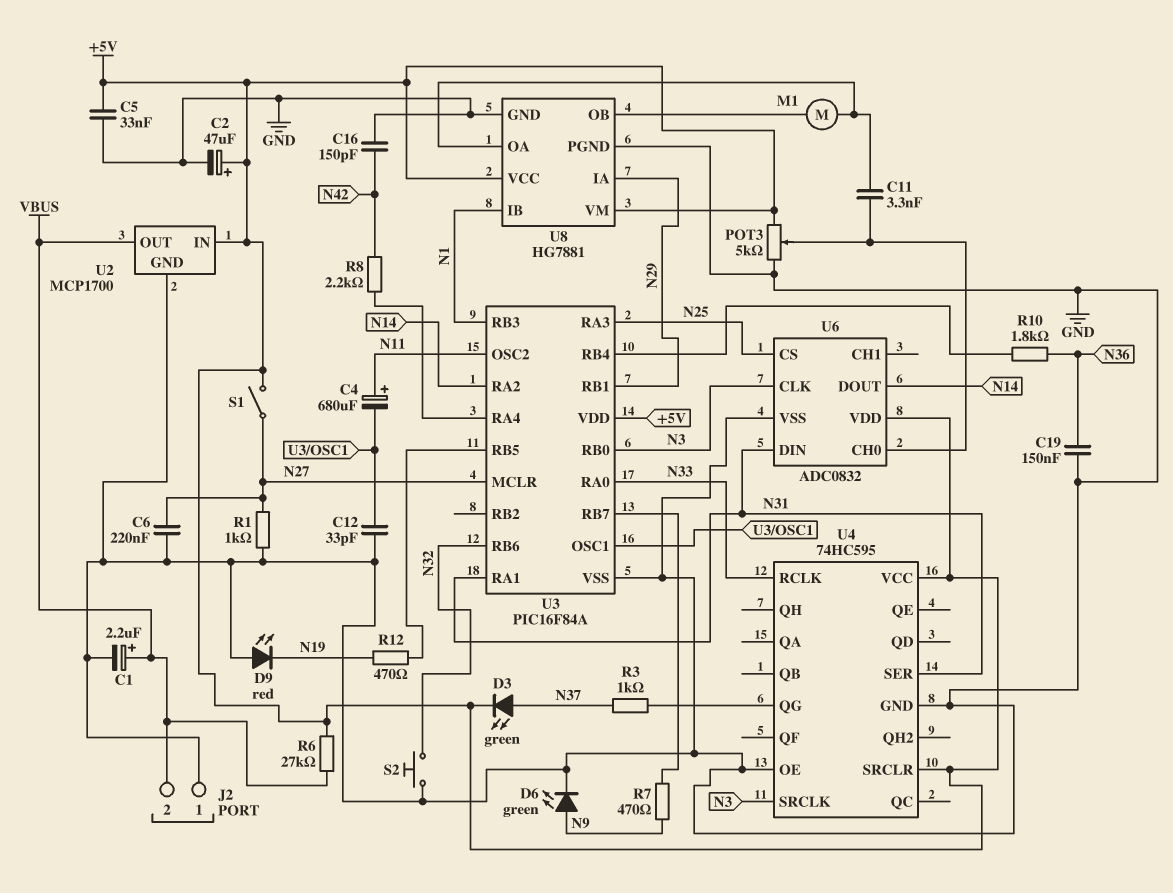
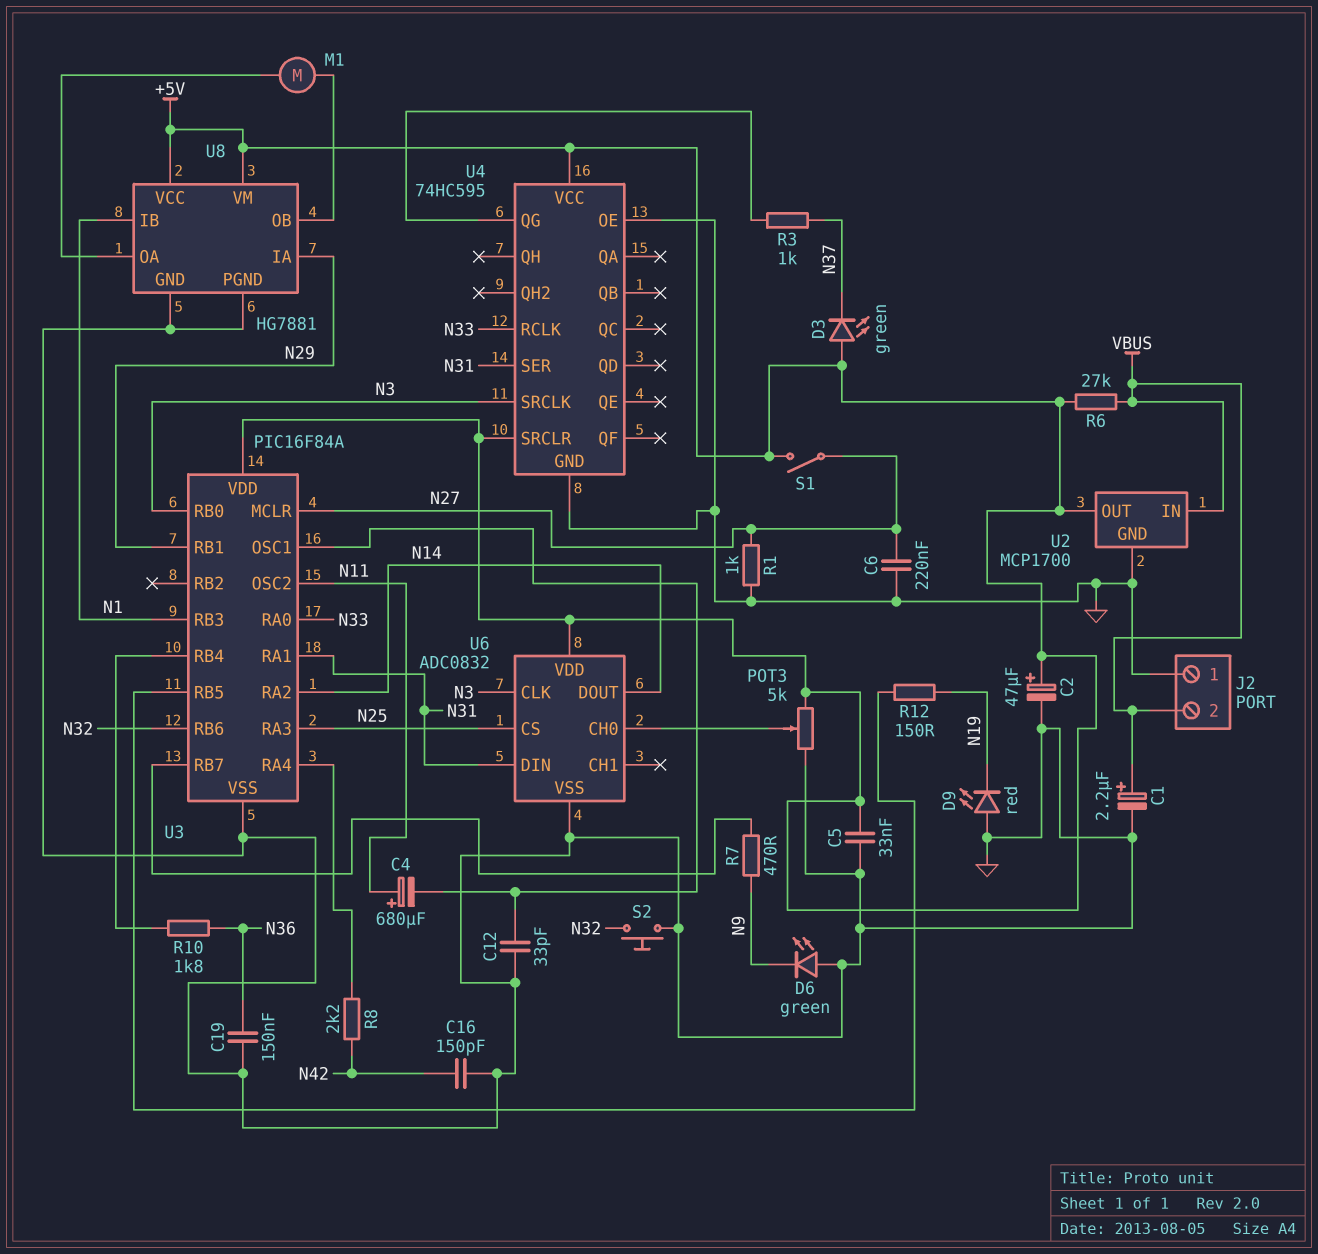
C11: 3.3nF (U6/CH0, U8/OA) -> none
D3: LED green (A N37, K +5V) -> LED green (A +5V, K N37)
D6: LED green (A N9, K GND) -> LED green (A GND, K N9)
R12: 470 (N19, U3/RB5) -> 150 (N19, U3/RB5)
U2 pin IN: +5V -> VBUS
U2 pin OUT: VBUS -> +5V

